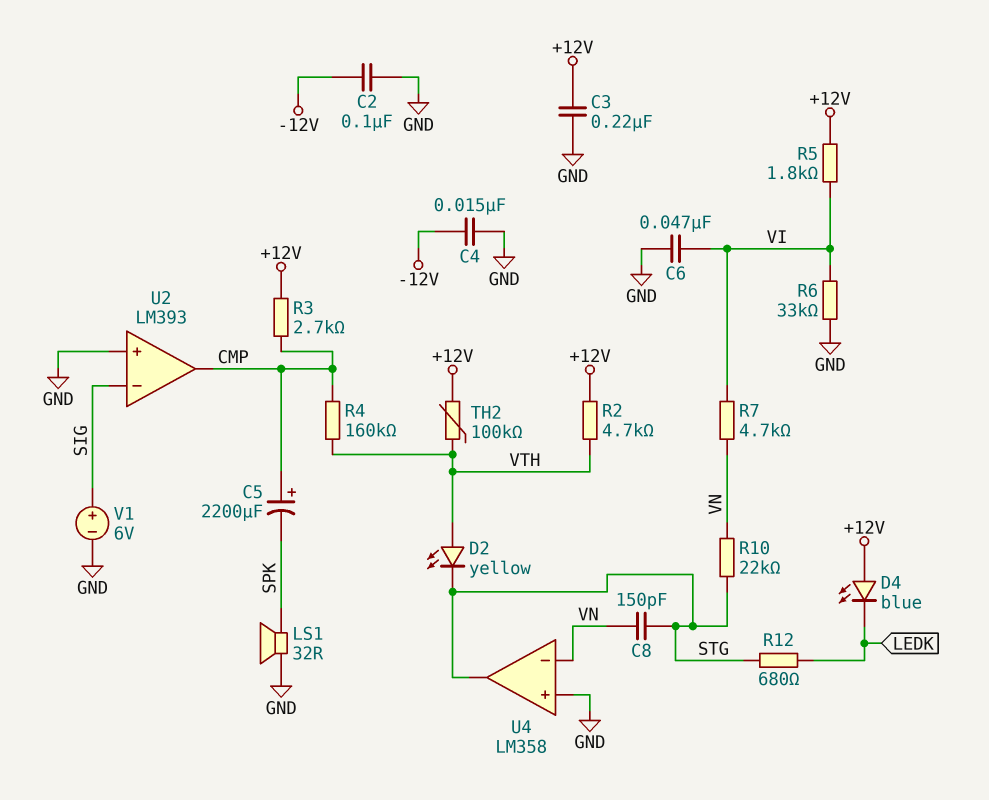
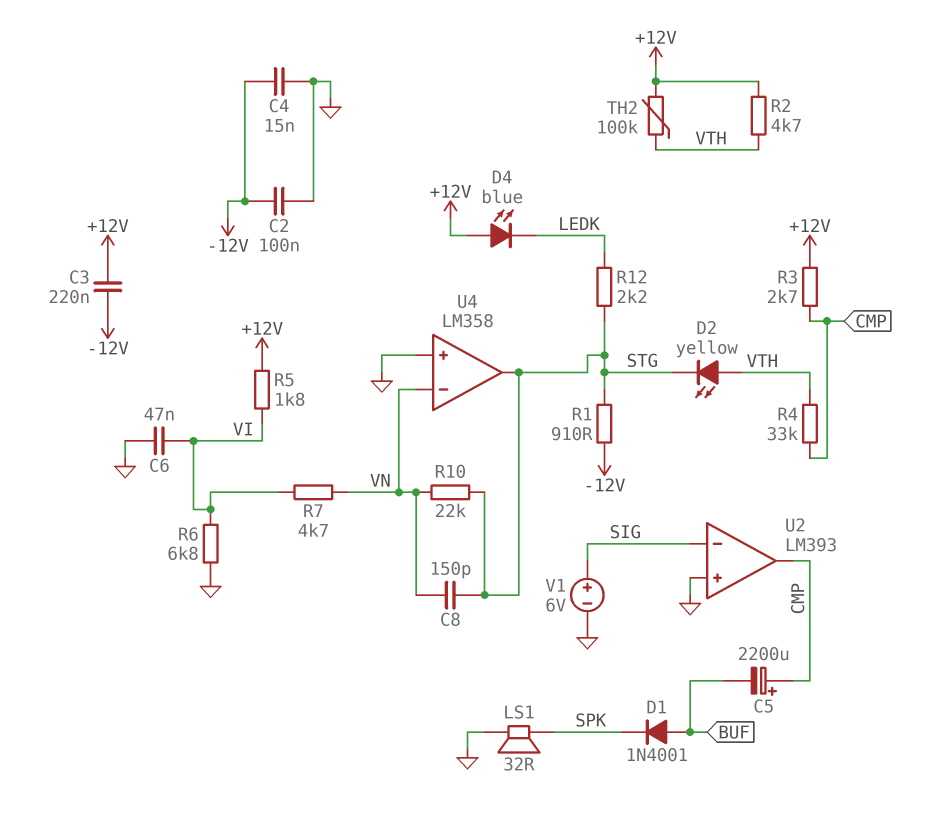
C3: 220nF (+12V, GND) -> 220nF (+12V, -12V)
C5: 2200uF (plus CMP, minus SPK) -> 2200uF (plus CMP, minus BUF)
D1: none -> diode 1N4001 (A BUF, K SPK)
R1: none -> 910 (-12V, STG)
R4: 160k (CMP, VTH) -> 33k (CMP, VTH)
R6: 33k (GND, VI) -> 6.8k (GND, VI)
R12: 680 (LEDK, STG) -> 2.2k (LEDK, STG)

